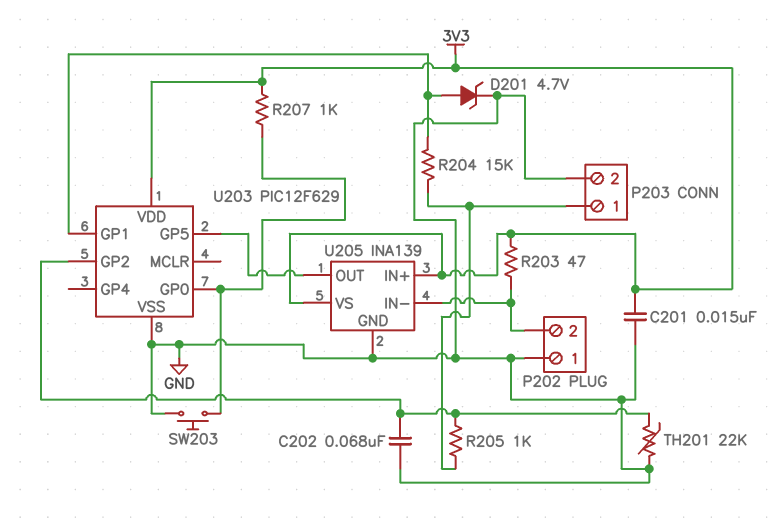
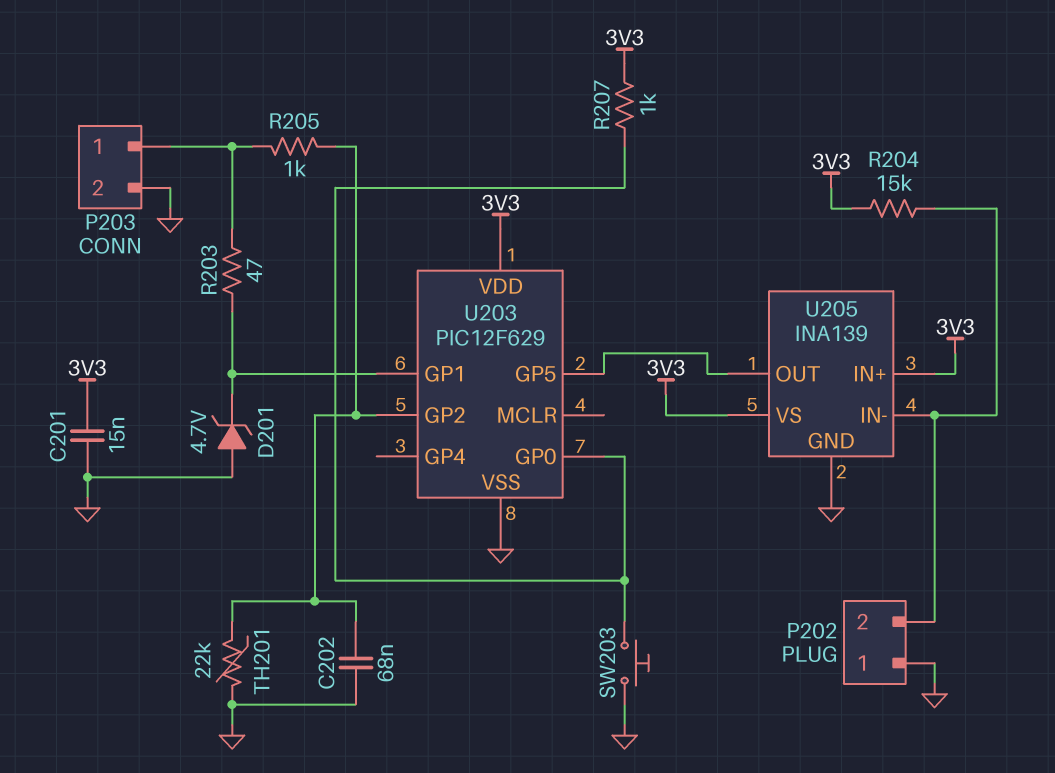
D201: zener 4.7V (A U203/GP1, K GND) -> zener 4.7V (A GND, K U203/GP1)
R203: 47 (3V3, P202/2) -> 47 (P203/1, U203/GP1)
R204: 15k (P203/1, U203/GP1) -> 15k (3V3, P202/2)

